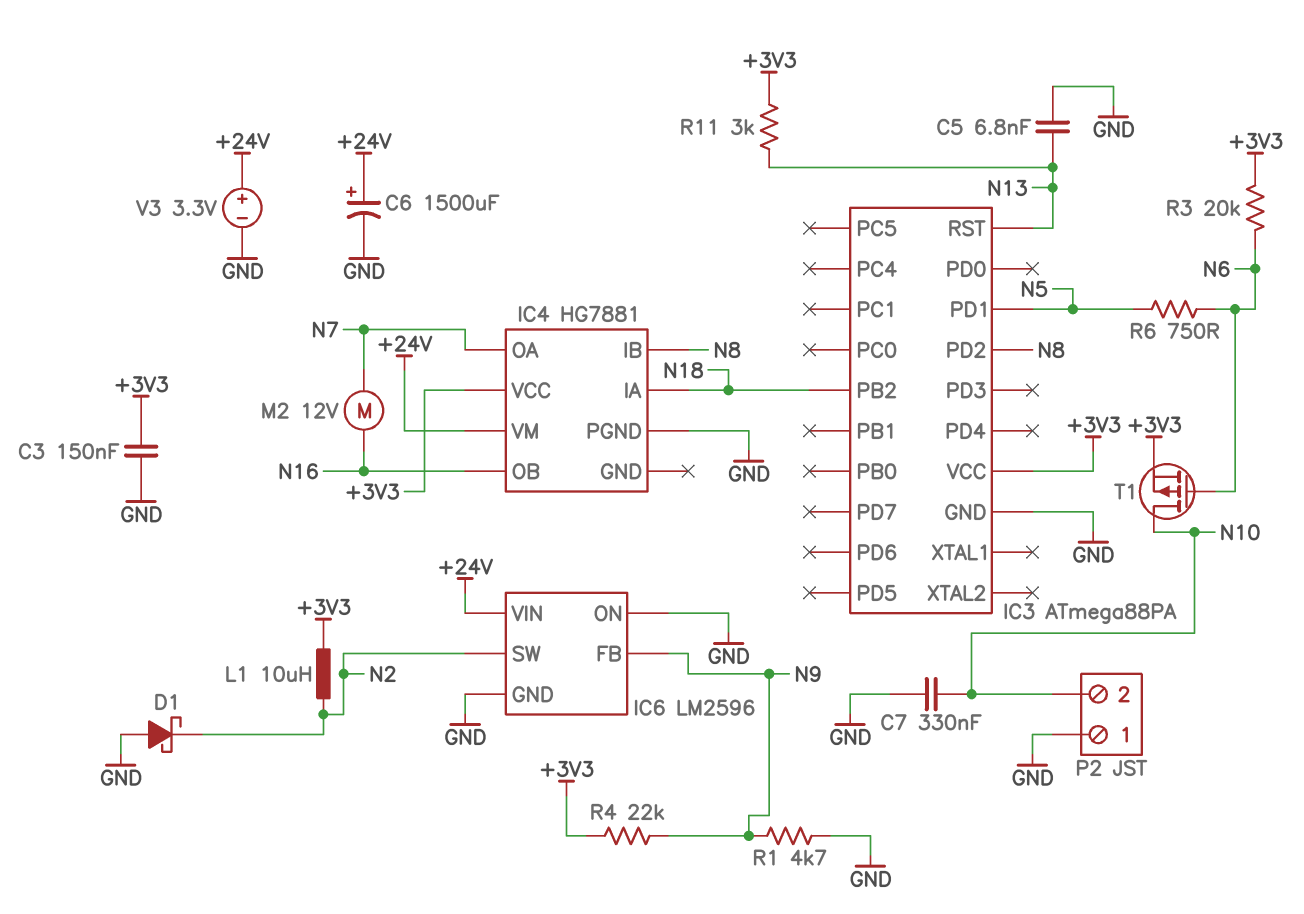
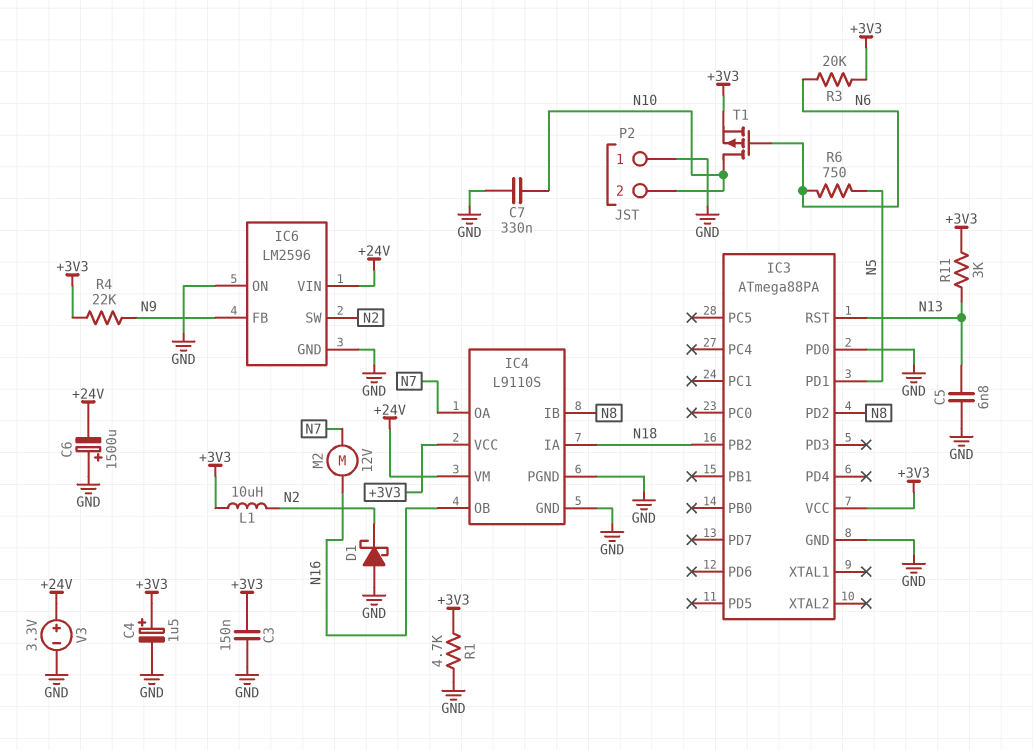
C4: none -> 1.5uF (plus +3V3, minus GND)
C6: 1500uF (plus +24V, minus GND) -> 1500uF (plus GND, minus +24V)
IC3 pin PD0: none -> GND
IC4: HG7881 -> L9110S
IC4 pin GND: none -> GND
R1: 4.7k (GND, N9) -> 4.7k (+3V3, GND)

